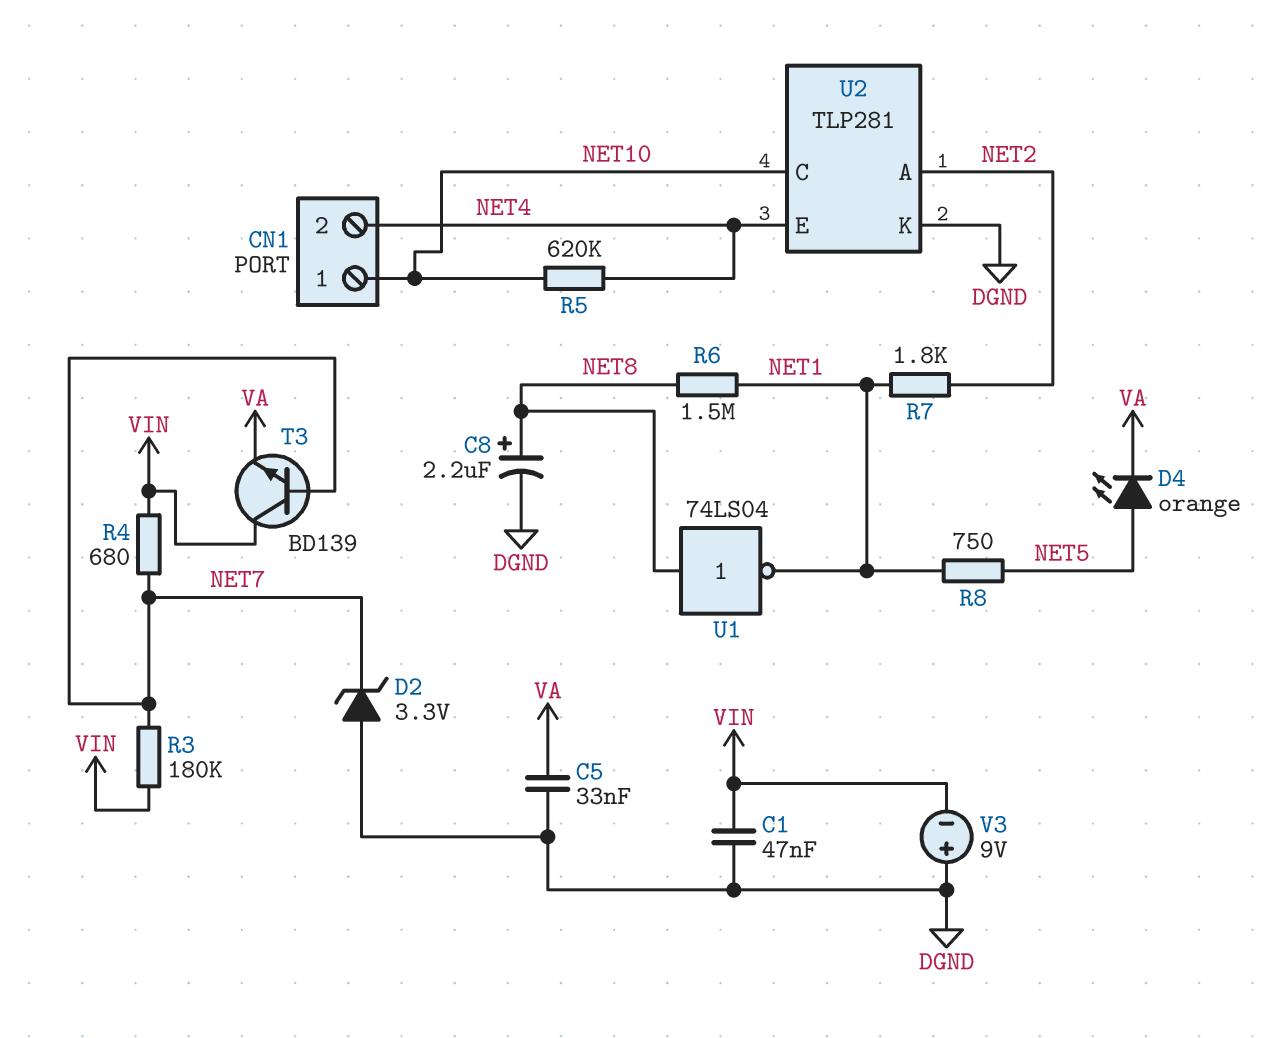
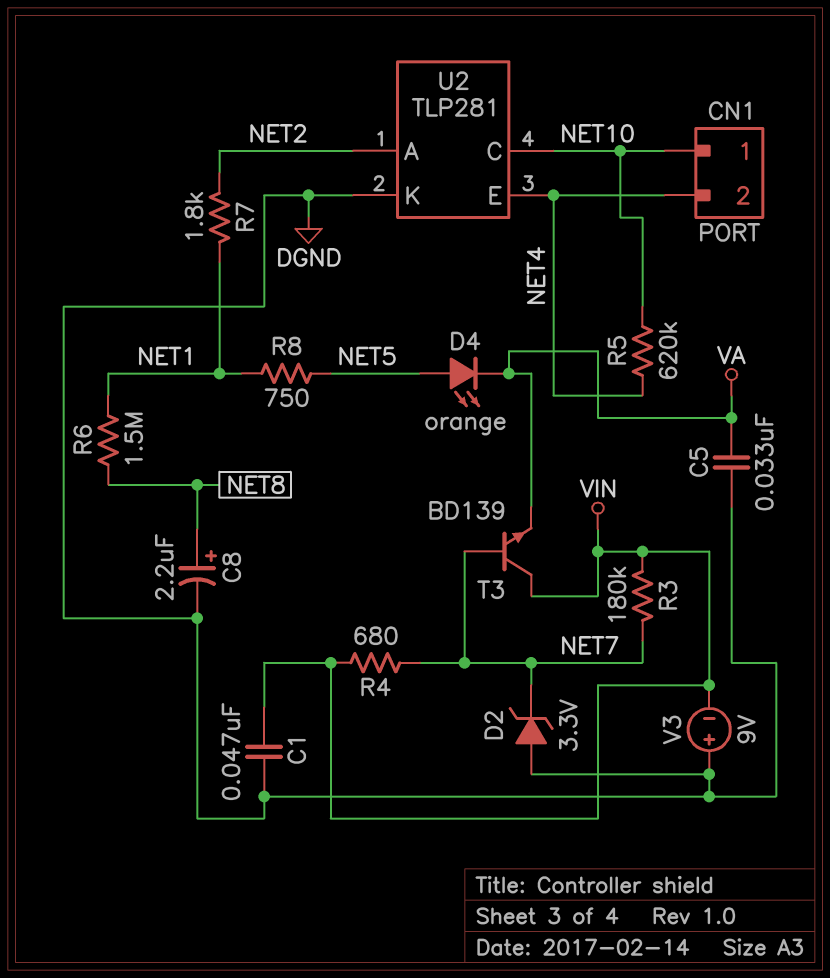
U1: NOT 74LS04 (in NET8, out NET1) -> none

